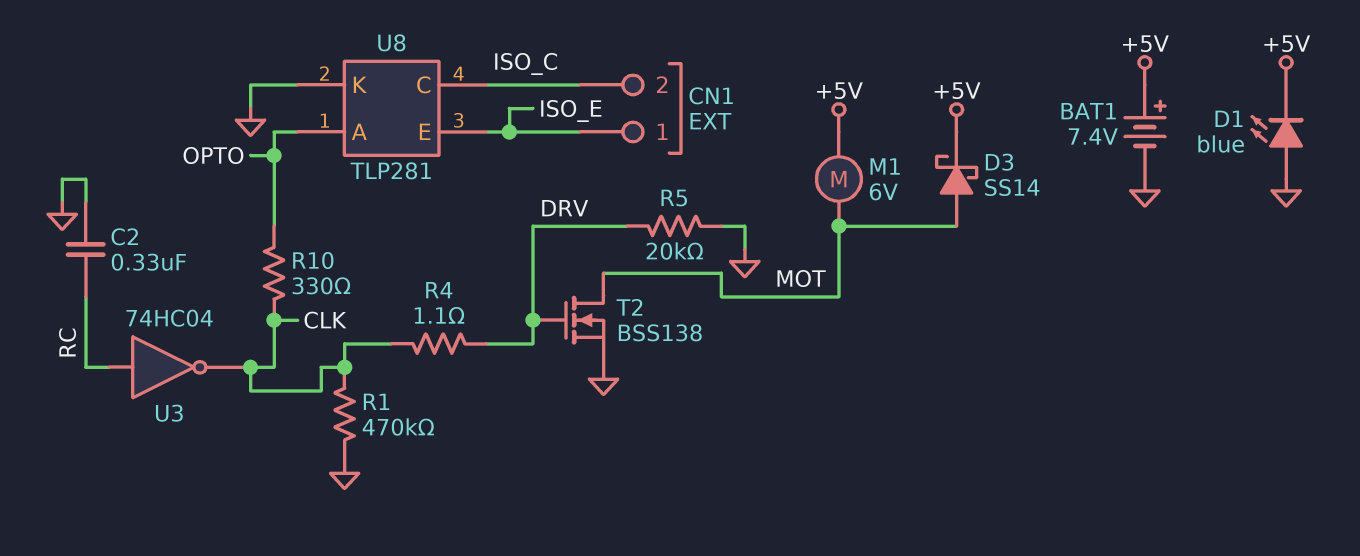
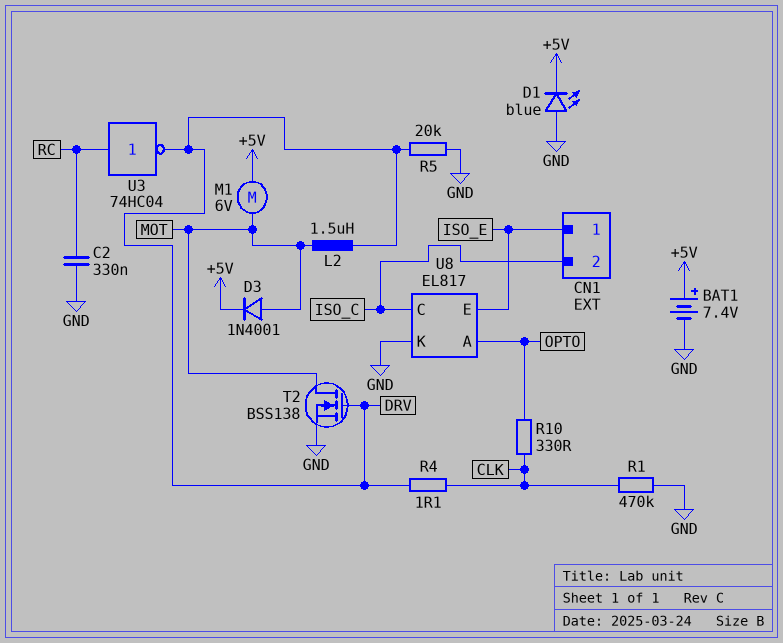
D3: schottky SS14 (A MOT, K +5V) -> diode 1N4001 (A MOT, K +5V)
L2: none -> 1.5uH (DRV, MOT)
U3: NOT 74HC04 (in RC, out CLK) -> NOT 74HC04 (in RC, out DRV)
U8: TLP281 -> EL817

